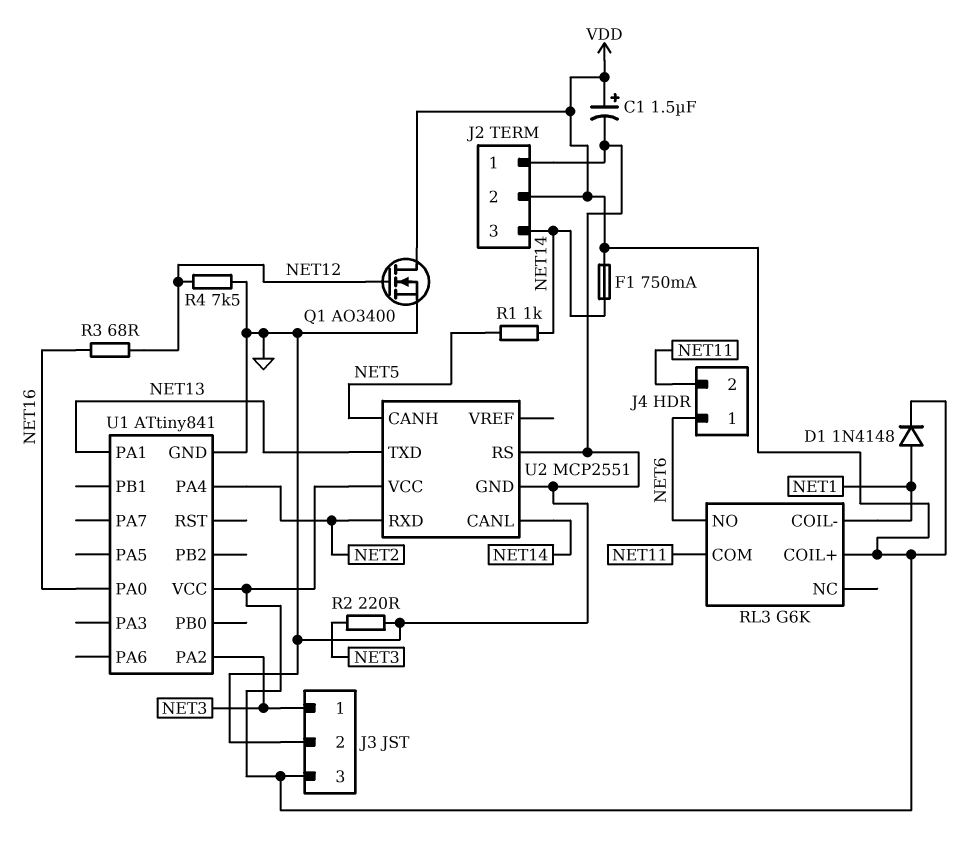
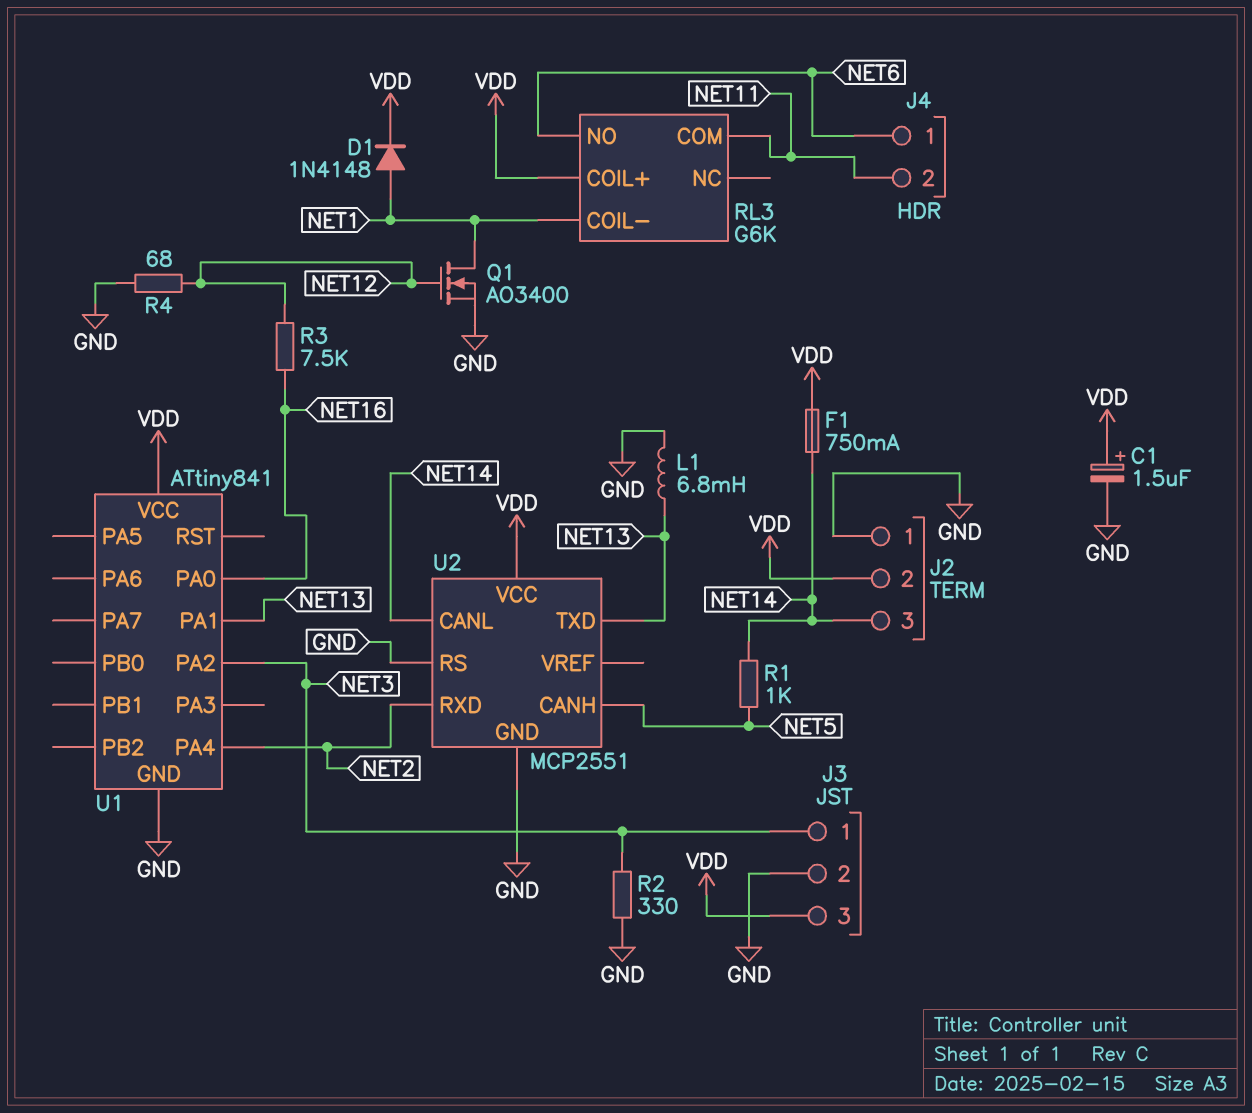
L1: none -> 6.8mH (GND, NET13)
Q1: NMOS AO3400 (G NET12, D VDD, S GND) -> NMOS AO3400 (G NET12, D NET1, S GND)
R2: 220 (GND, NET3) -> 330 (GND, NET3)
R3: 68 (NET12, NET16) -> 7.5k (NET12, NET16)
R4: 7.5k (GND, NET12) -> 68 (GND, NET12)

